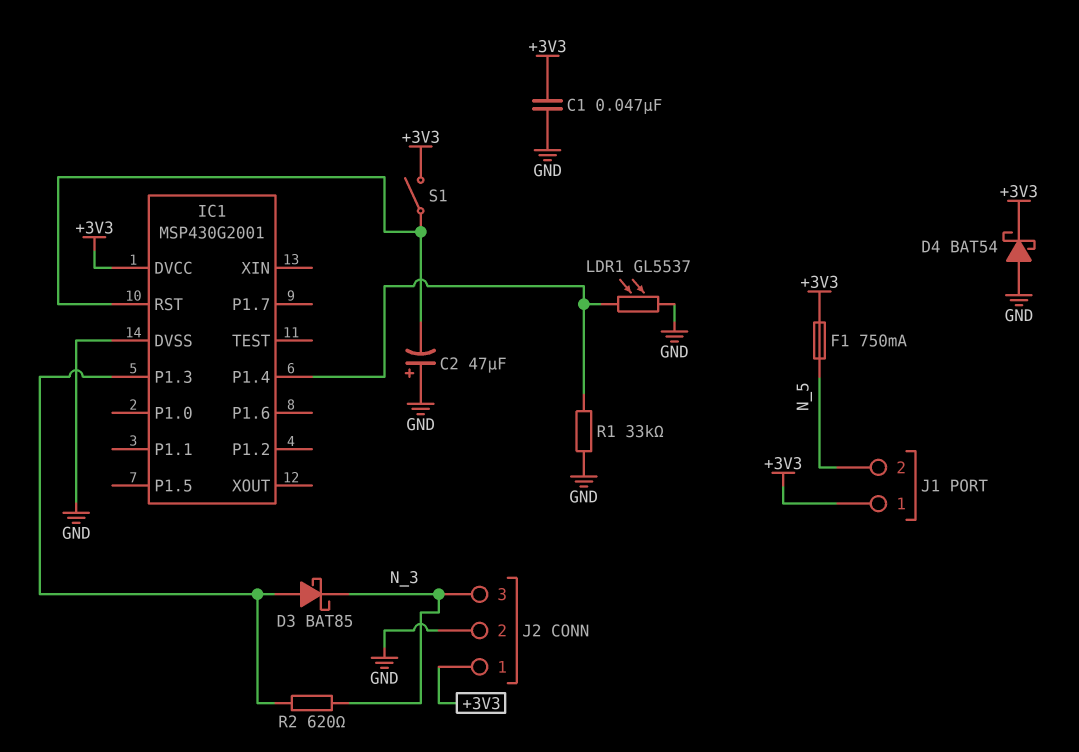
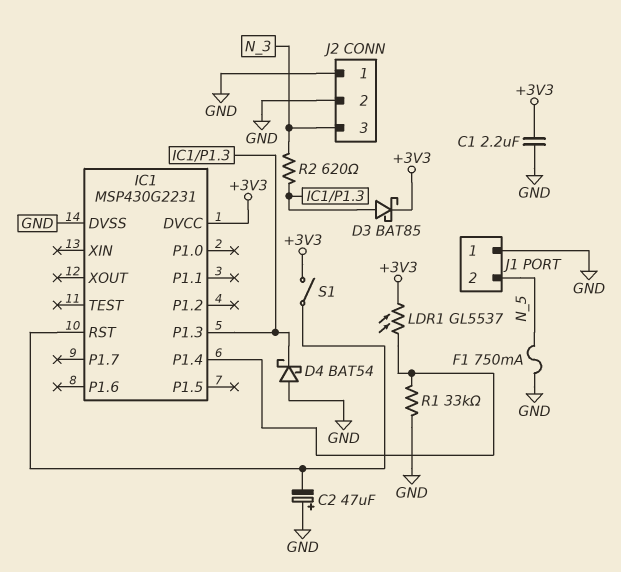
C1: 47nF (+3V3, GND) -> 2.2uF (+3V3, GND)
D3: schottky BAT85 (A IC1/P1.3, K N_3) -> schottky BAT85 (A IC1/P1.3, K +3V3)
D4: schottky BAT54 (A GND, K +3V3) -> schottky BAT54 (A GND, K IC1/P1.3)
F1: 750mA (+3V3, N_5) -> 750mA (GND, N_5)
IC1: MSP430G2001 -> MSP430G2231
J1 pin 1: +3V3 -> GND
J2 pin 1: +3V3 -> GND
LDR1: GL5537 (GND, IC1/P1.4) -> GL5537 (+3V3, IC1/P1.4)

